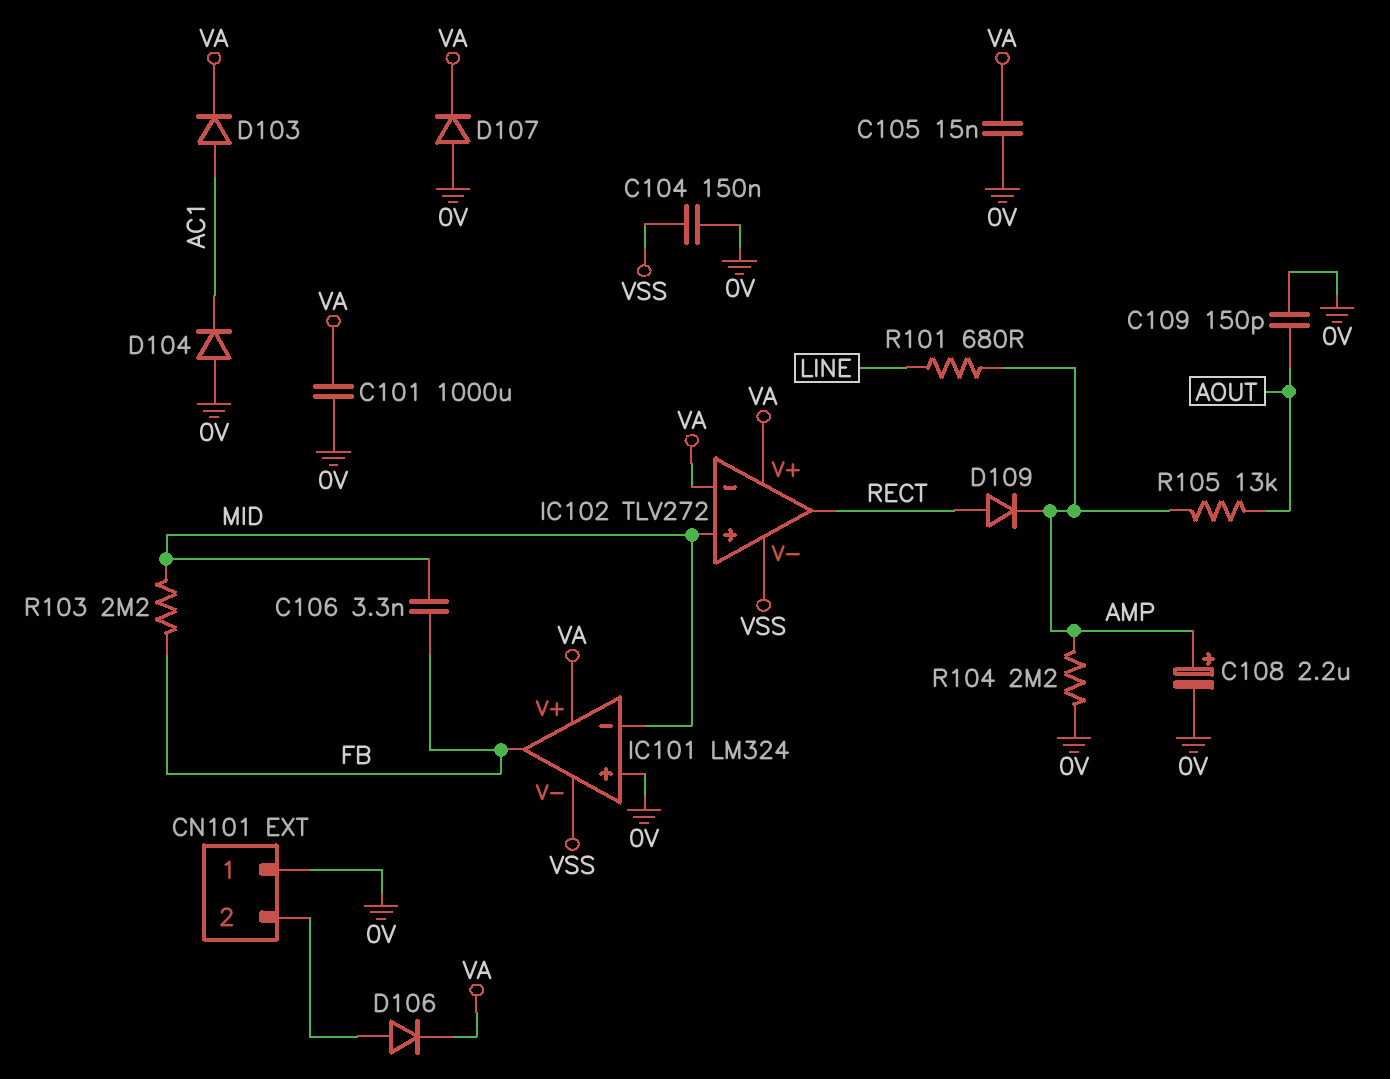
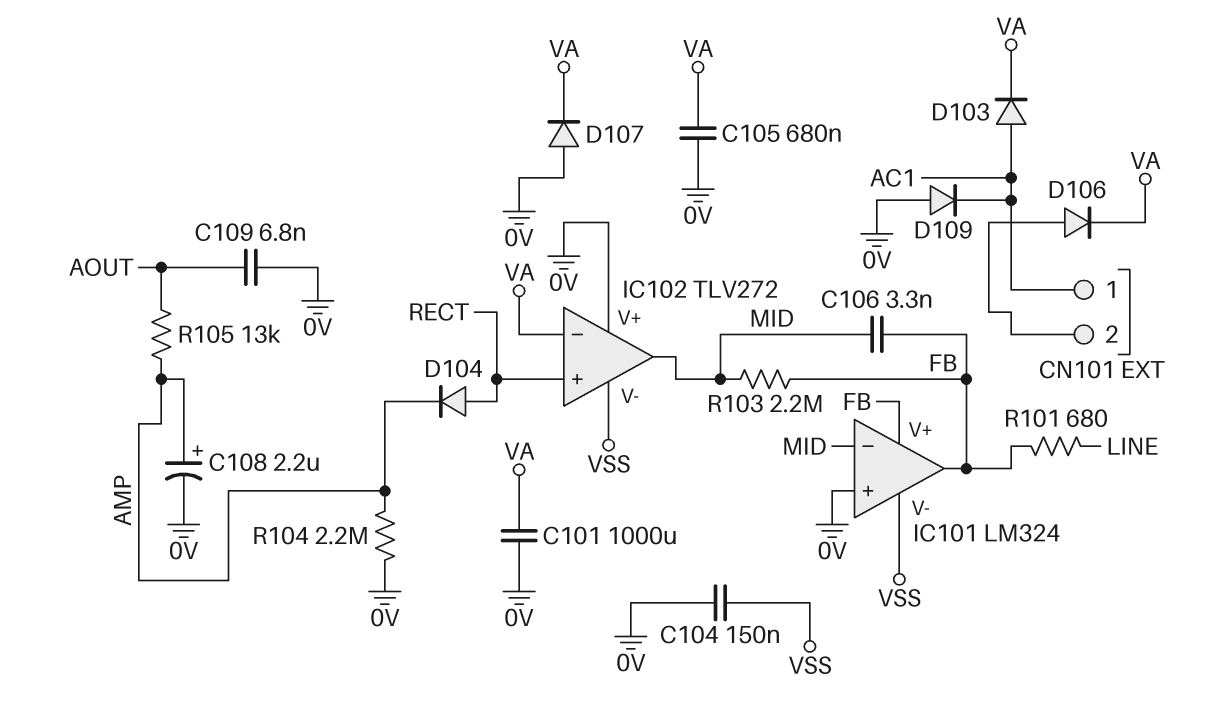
C105: 15nF (0V, VA) -> 680nF (0V, VA)
C109: 150pF (0V, AOUT) -> 6.8nF (0V, AOUT)
CN101 pin 1: 0V -> AC1
D104: diode (A 0V, K AC1) -> diode (A RECT, K AMP)
D109: diode (A RECT, K AMP) -> diode (A 0V, K AC1)
IC101 pin V+: VA -> FB
IC102 pin V+: VA -> 0V
IC102 pin in+: MID -> RECT
IC102 pin out: RECT -> MID
R101: 680 (AMP, LINE) -> 680 (FB, LINE)

